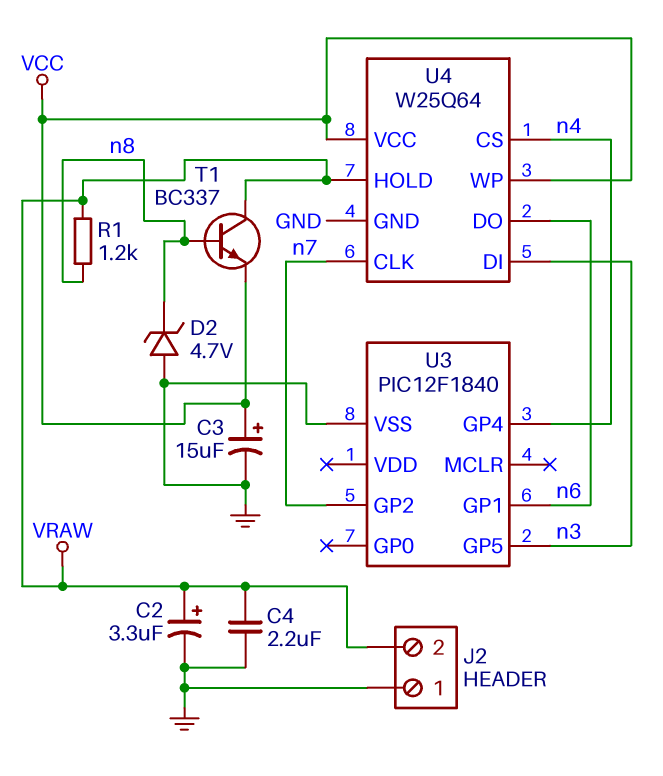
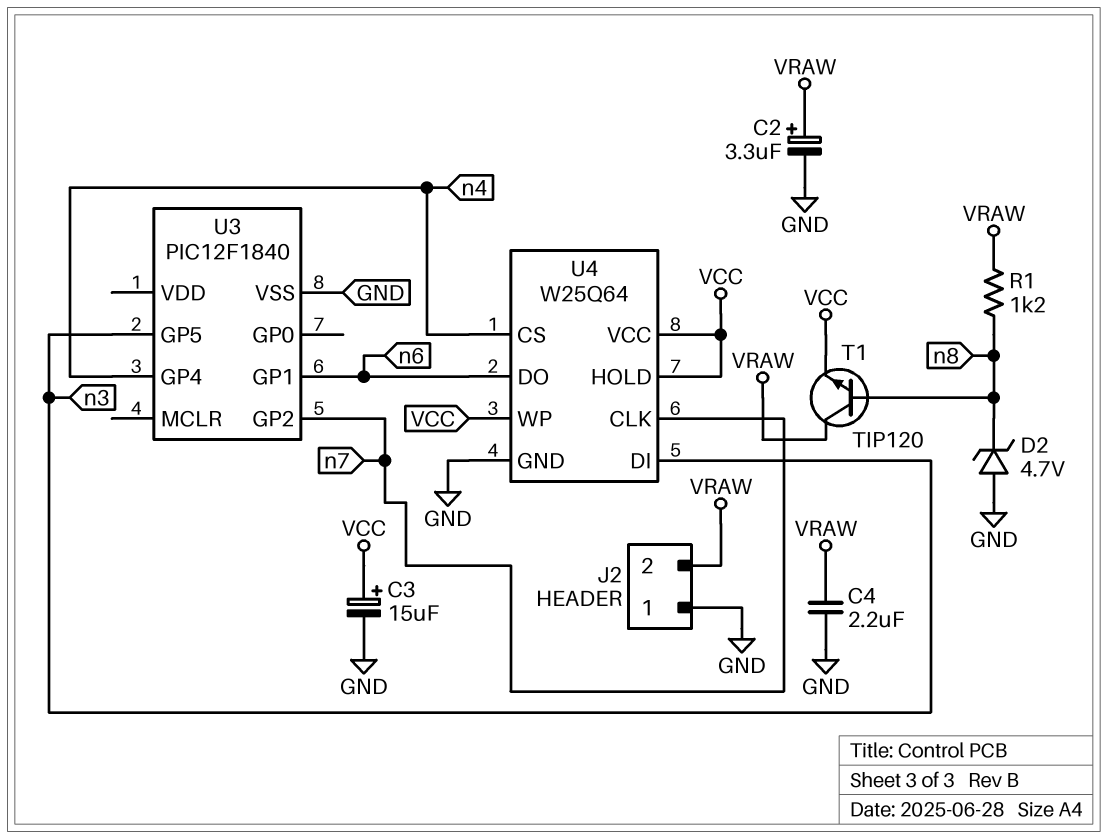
T1: NPN BC337 (B n8, C VRAW, E VCC) -> NPN TIP120 (B n8, C VRAW, E VCC)
U4 pin HOLD: VRAW -> VCC

